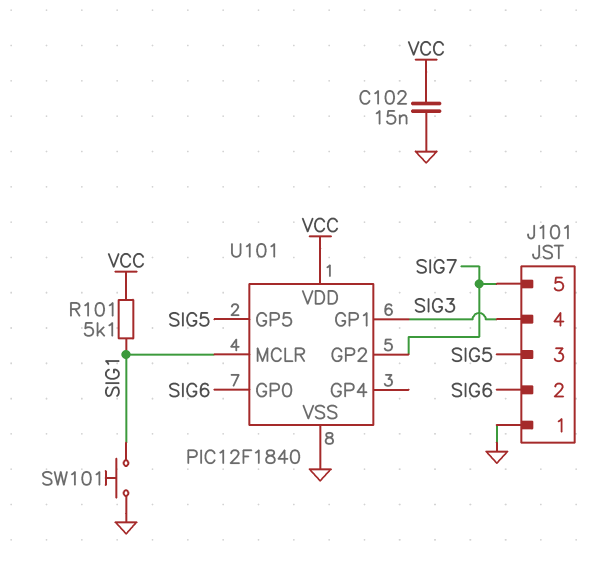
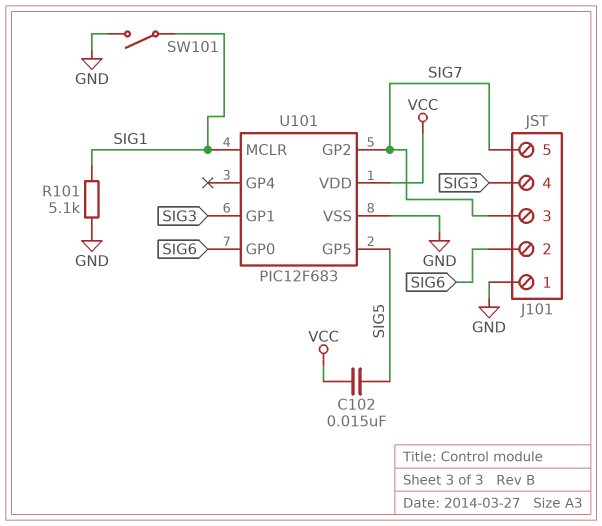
C102: 15nF (GND, VCC) -> 15nF (SIG5, VCC)
J101 pin 3: SIG5 -> SIG7
R101: 5.1k (SIG1, VCC) -> 5.1k (GND, SIG1)
SW101: button (GND, SIG1) -> switch (GND, SIG1)
U101: PIC12F1840 -> PIC12F683

